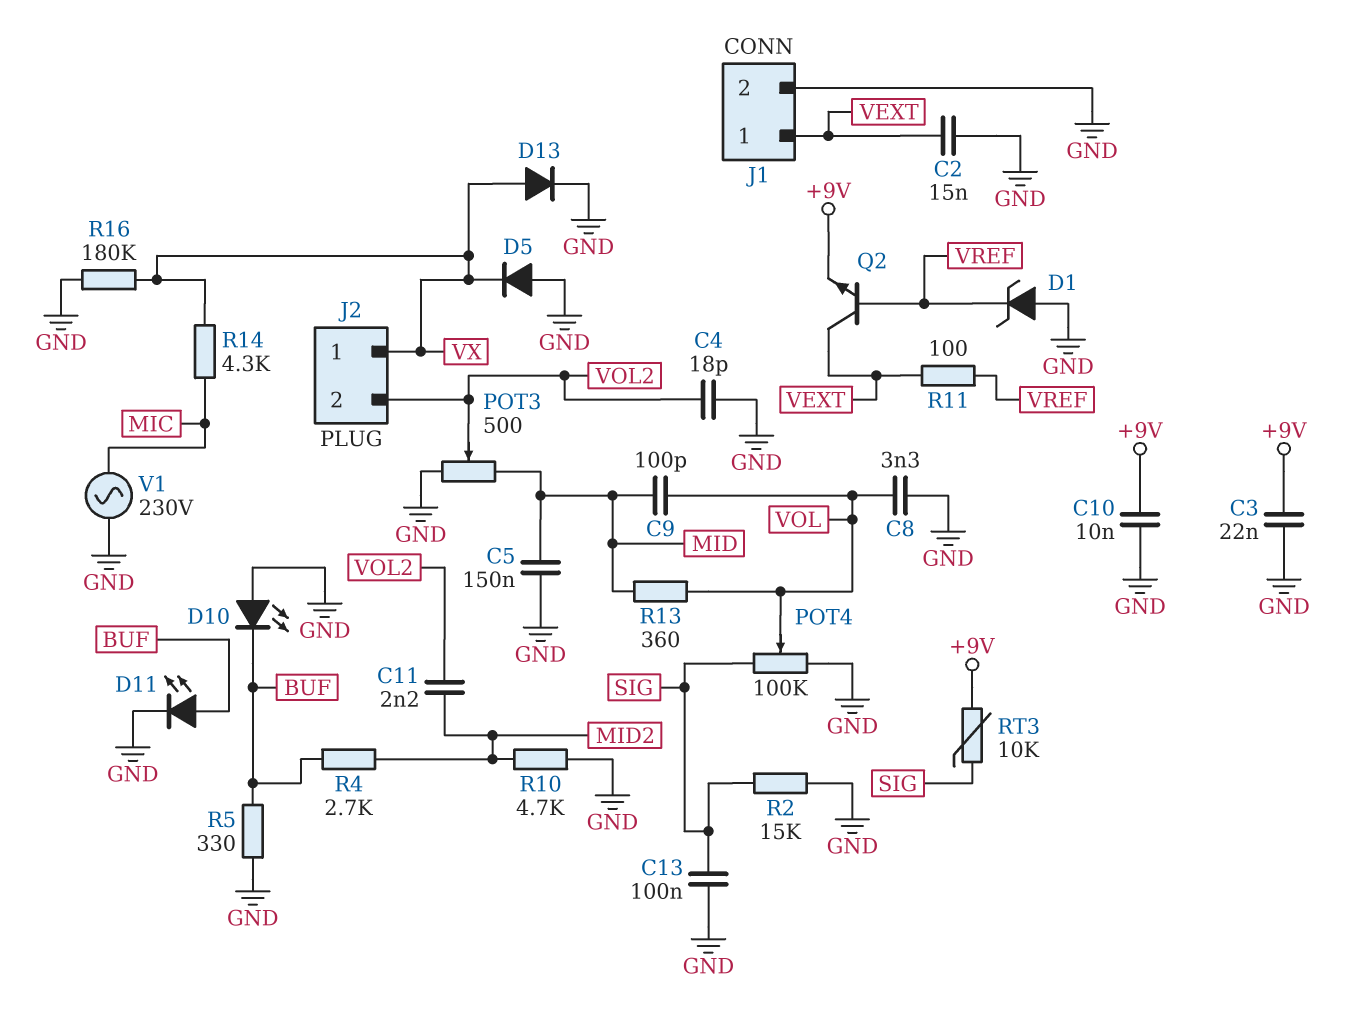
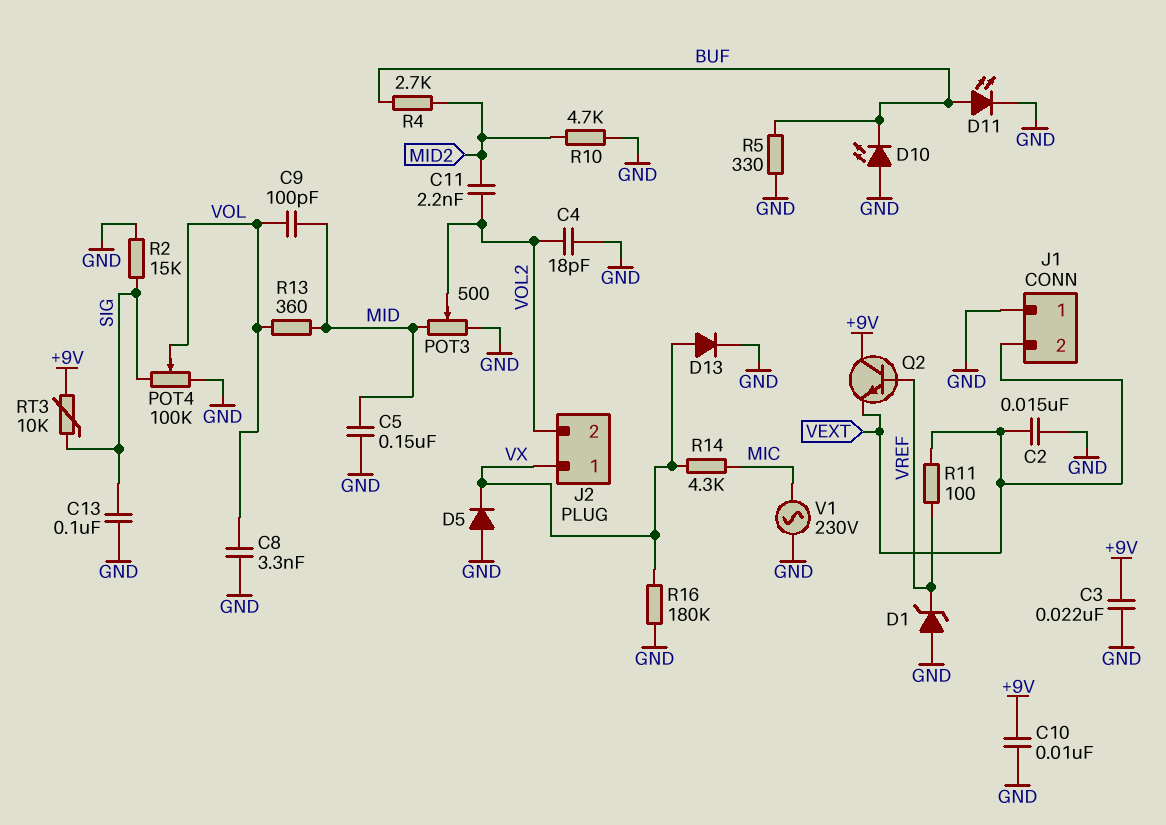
J1 pin 1: VEXT -> GND
J1 pin 2: GND -> VEXT
Q2: NPN (B VREF, C VEXT, E +9V) -> NPN (B VREF, C +9V, E VEXT)

